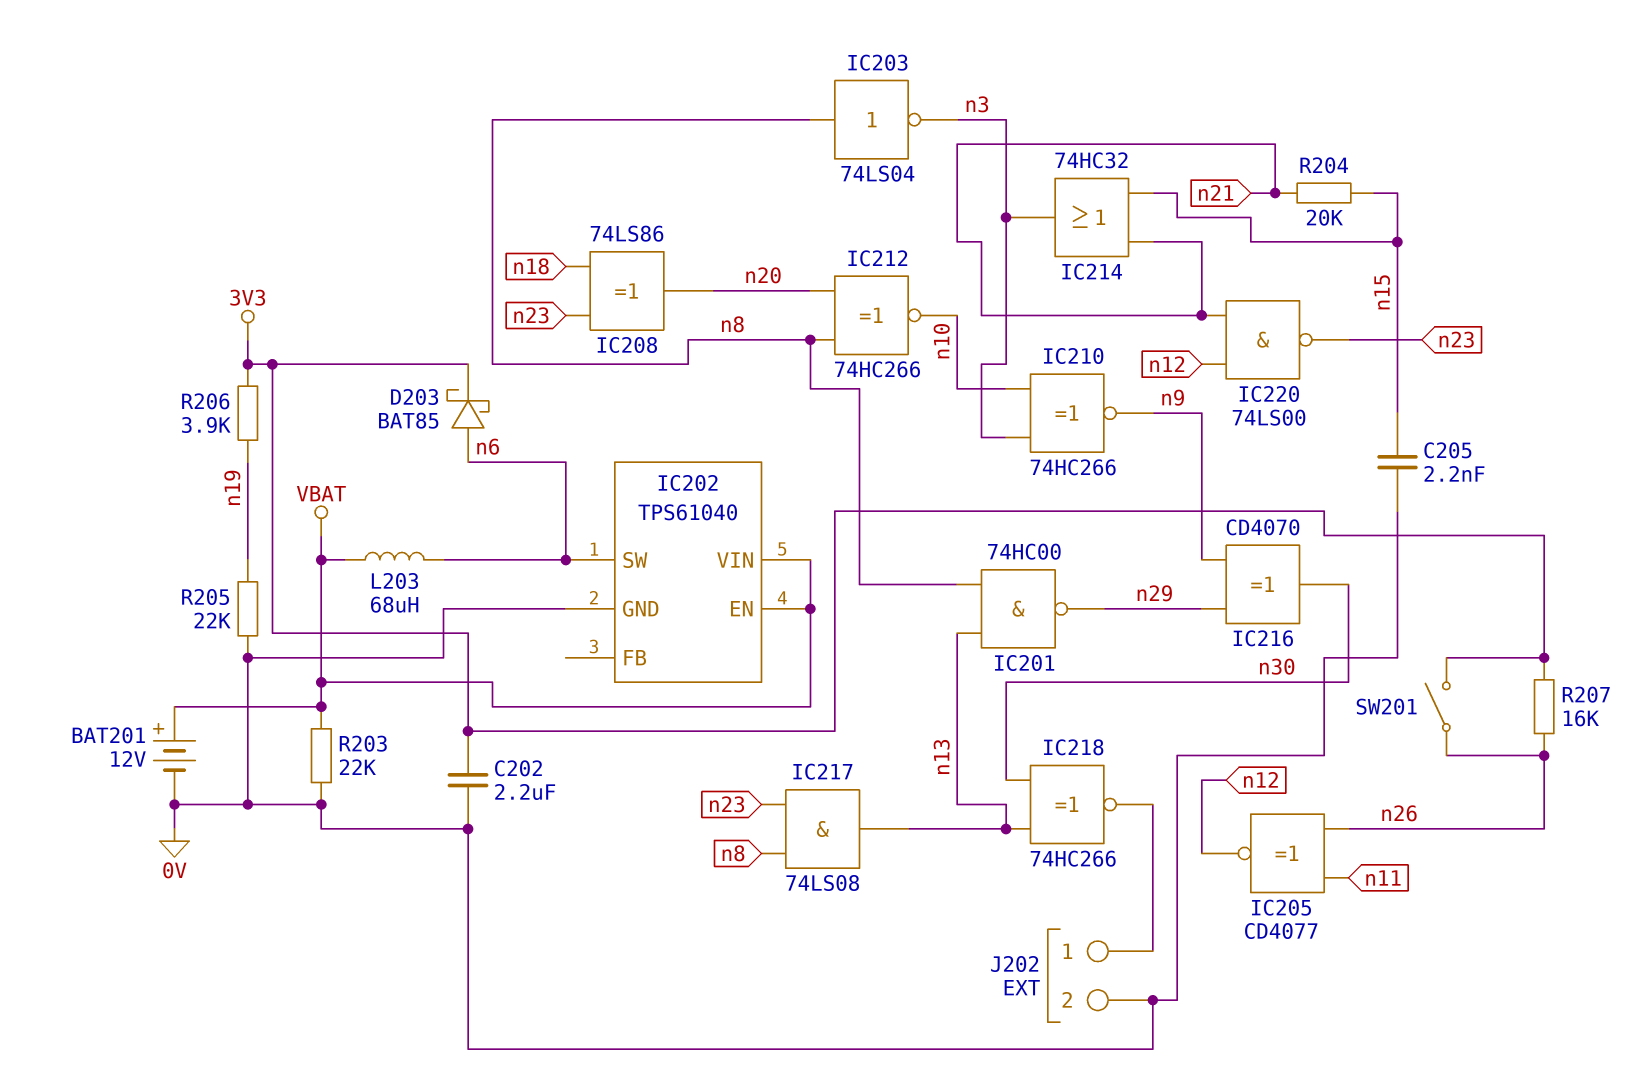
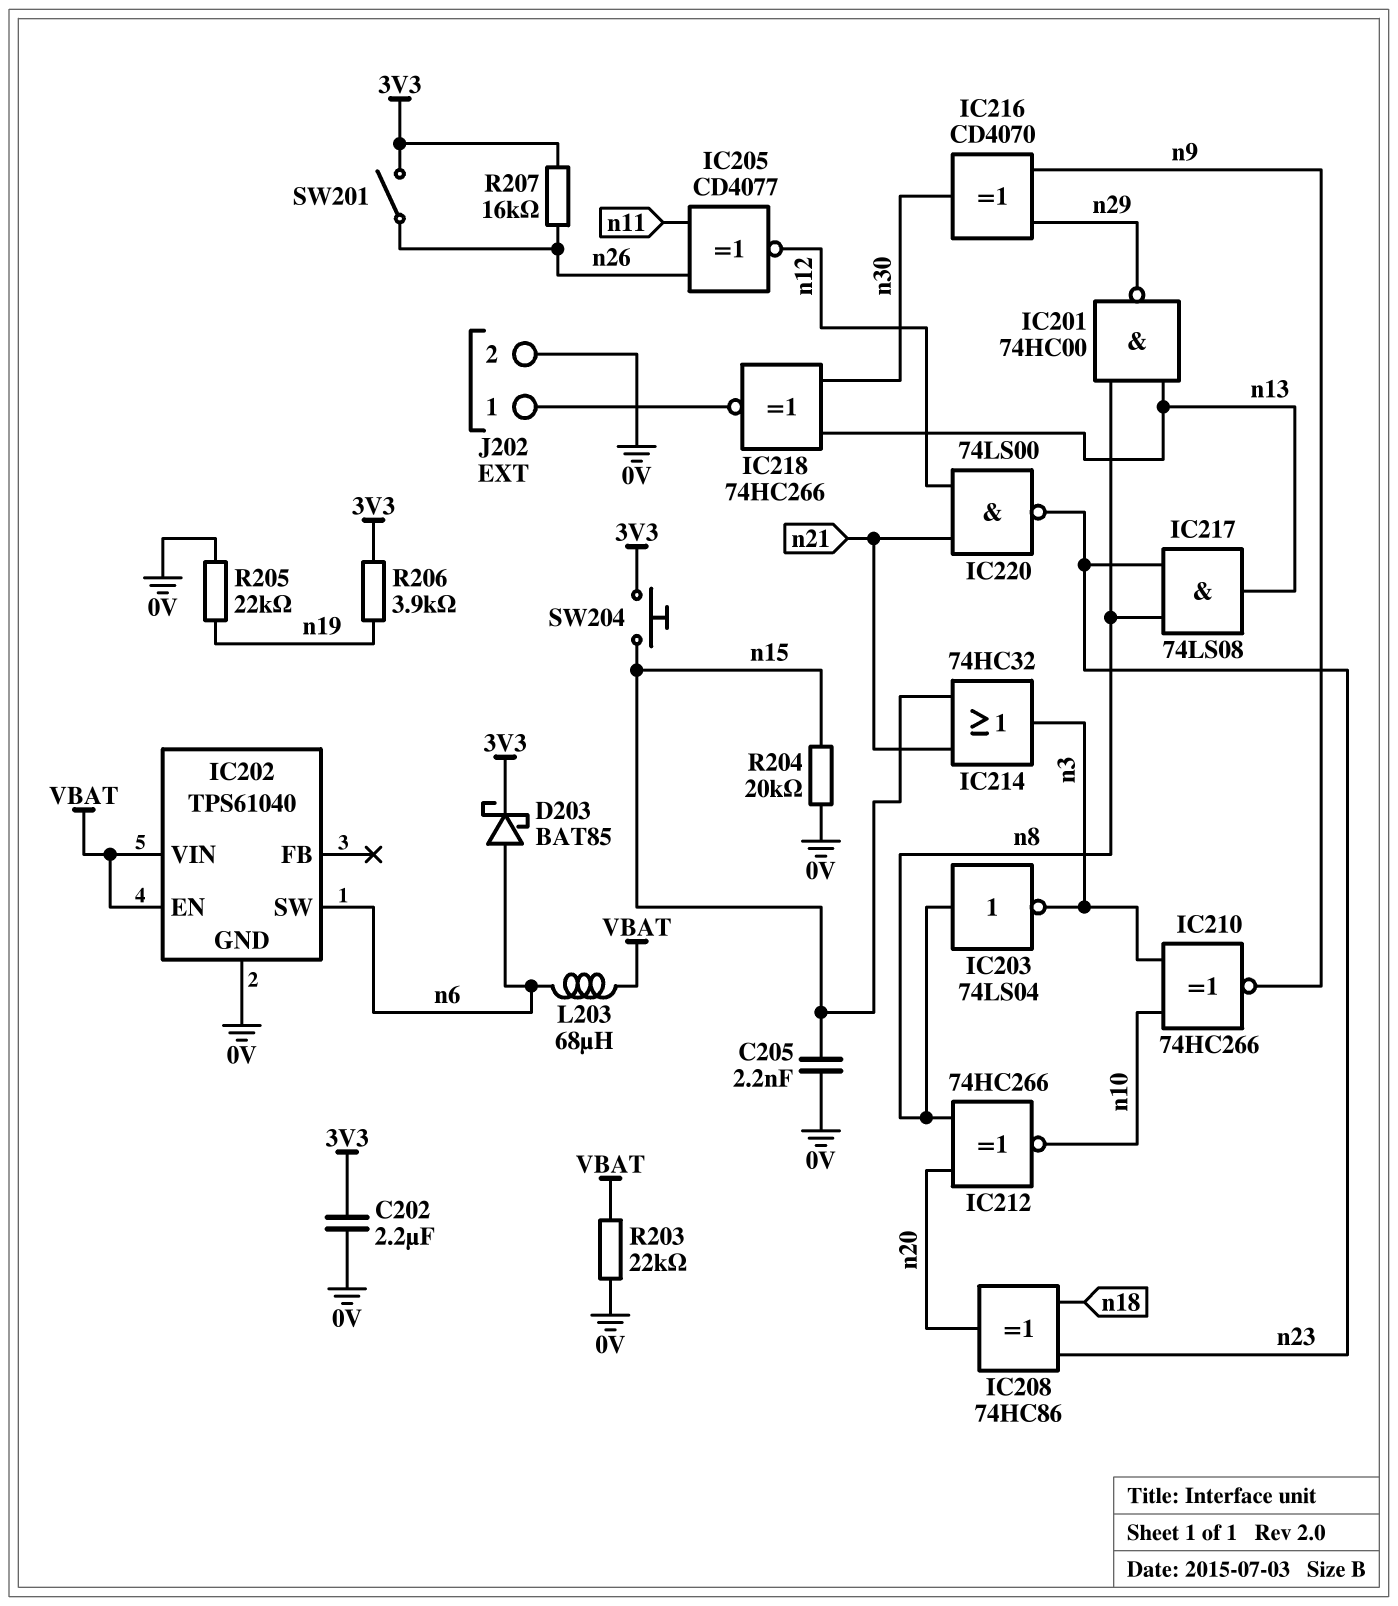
BAT201: 12V (plus VBAT, minus 0V) -> none
IC208: XOR 74LS86 (in n18, in n23, out n20) -> XOR 74HC86 (in n18, in n23, out n20)
R204: 20k (n15, n21) -> 20k (0V, n15)
SW204: none -> button (3V3, n15)

